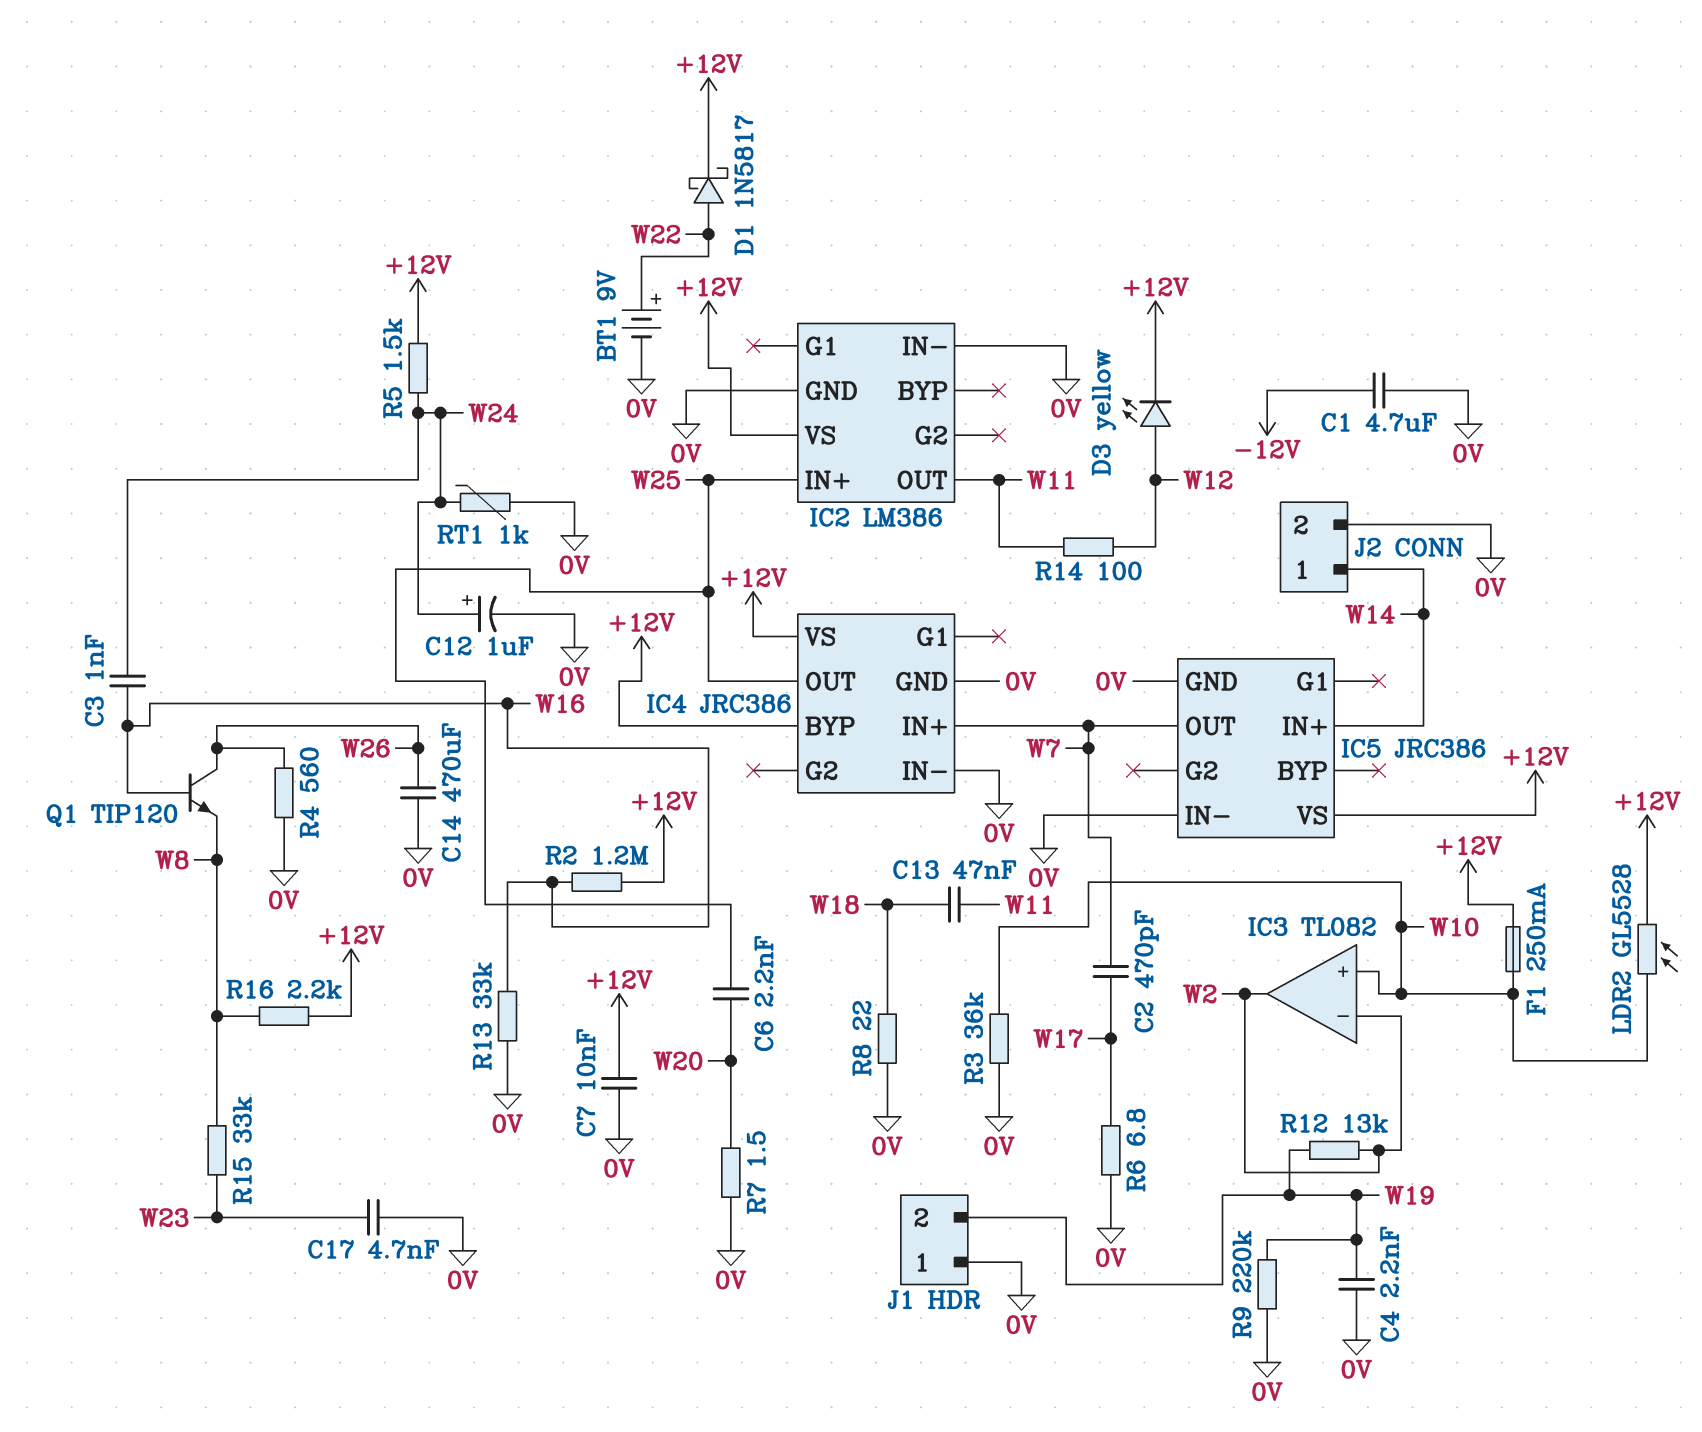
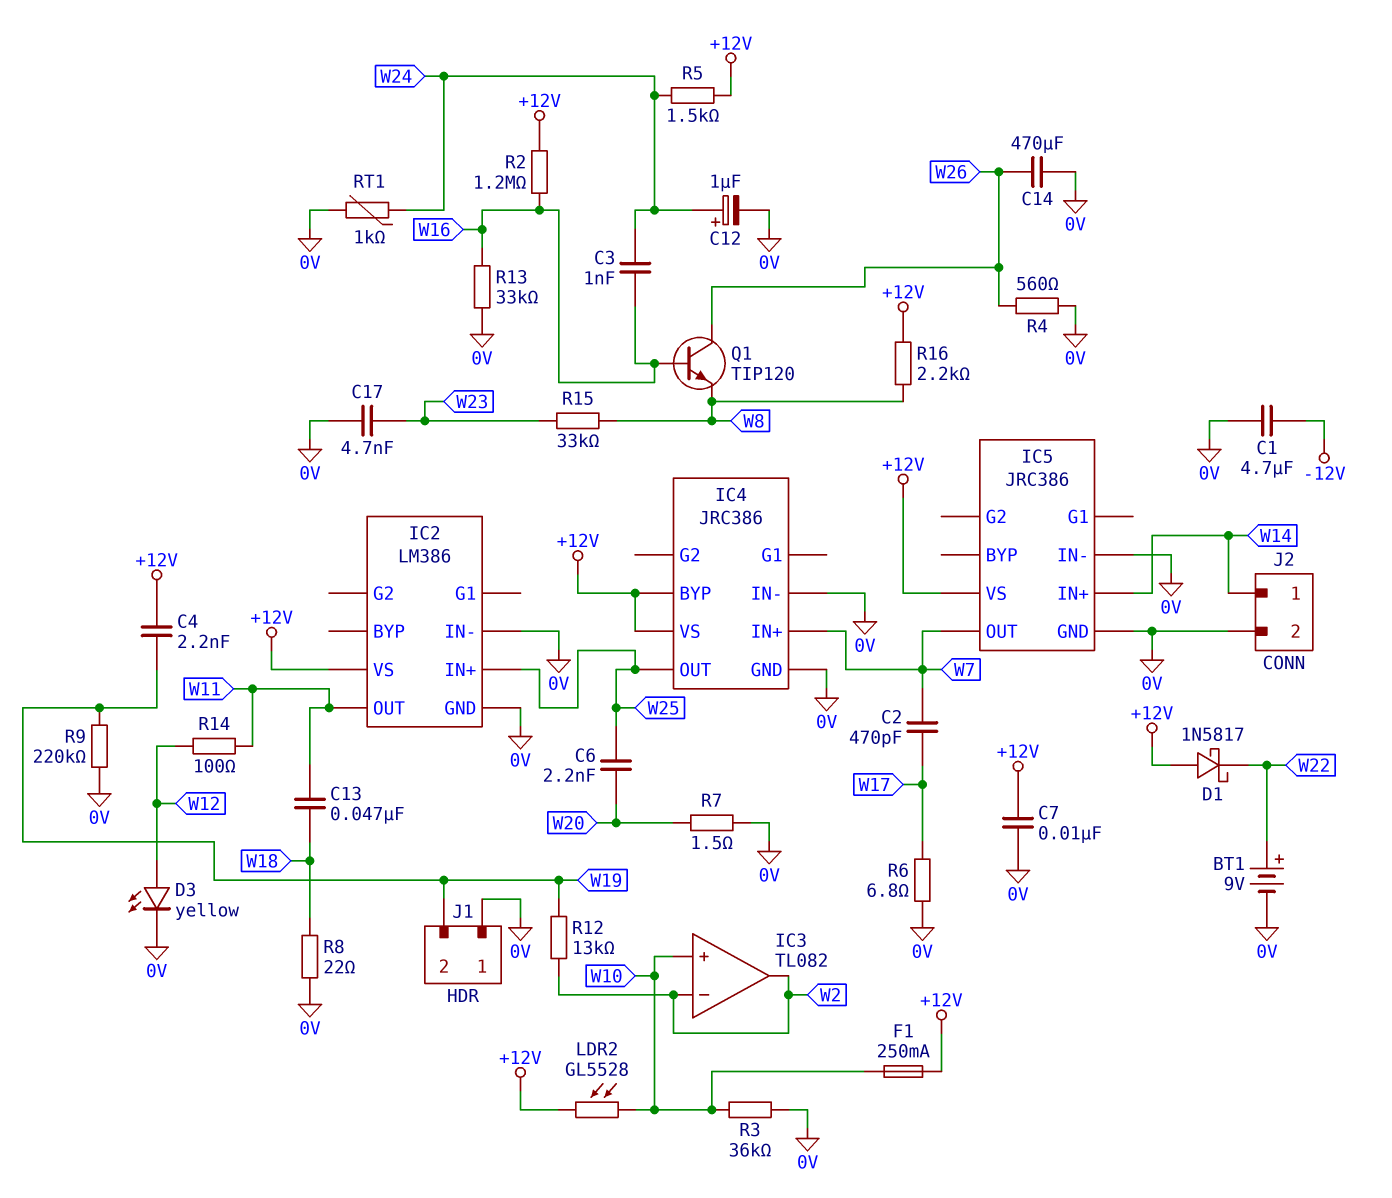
C4: 2.2nF (0V, W19) -> 2.2nF (+12V, W19)
D1: schottky 1N5817 (A W22, K +12V) -> schottky 1N5817 (A +12V, K W22)
D3: LED yellow (A W12, K +12V) -> LED yellow (A W12, K 0V)

